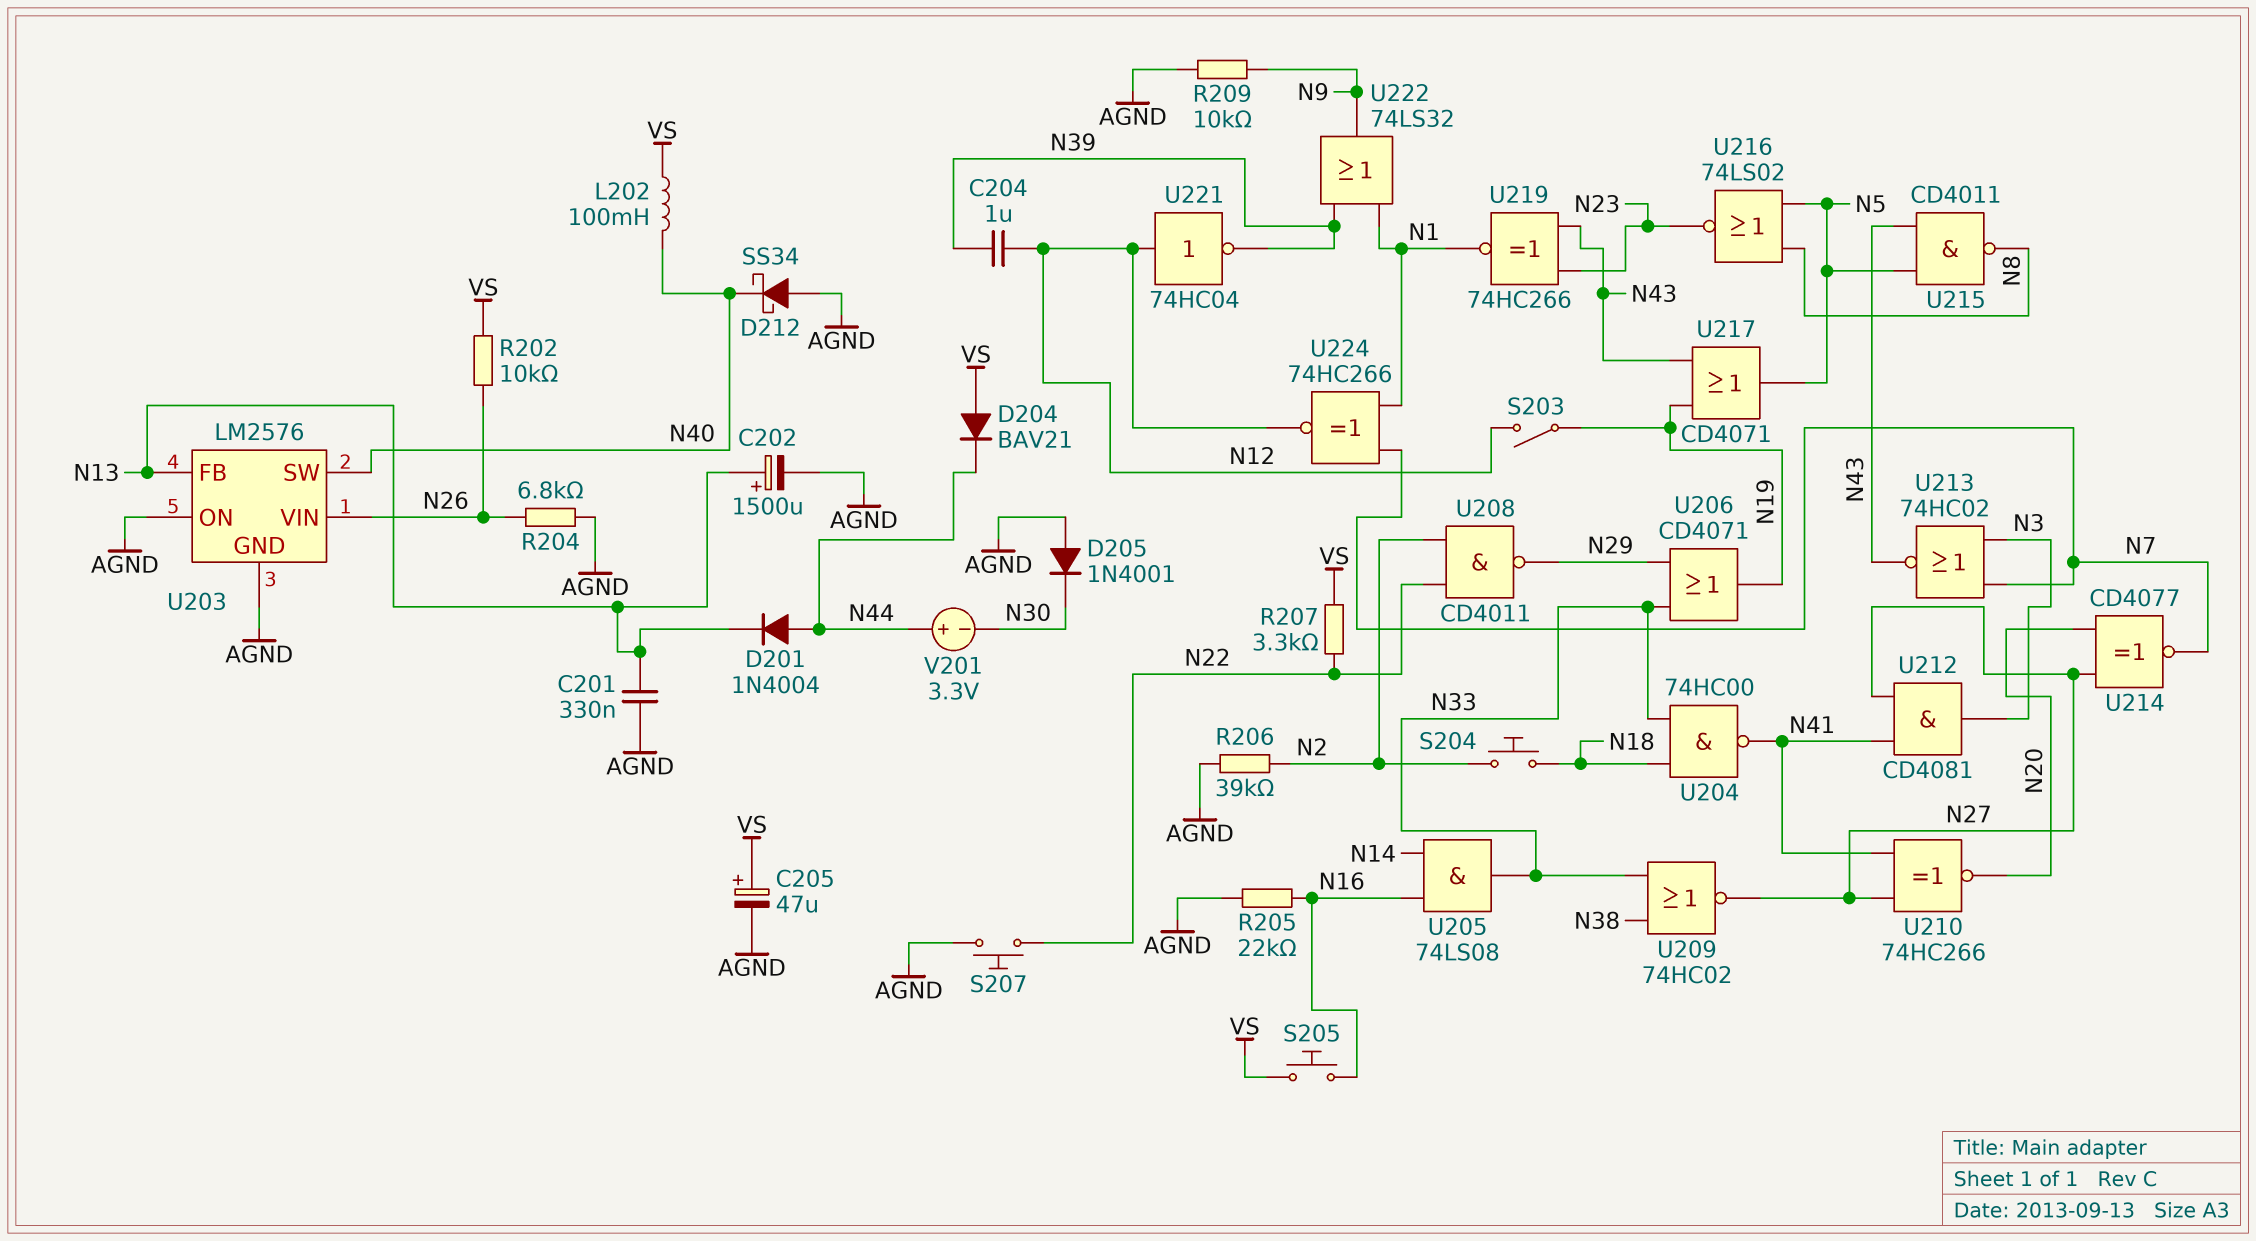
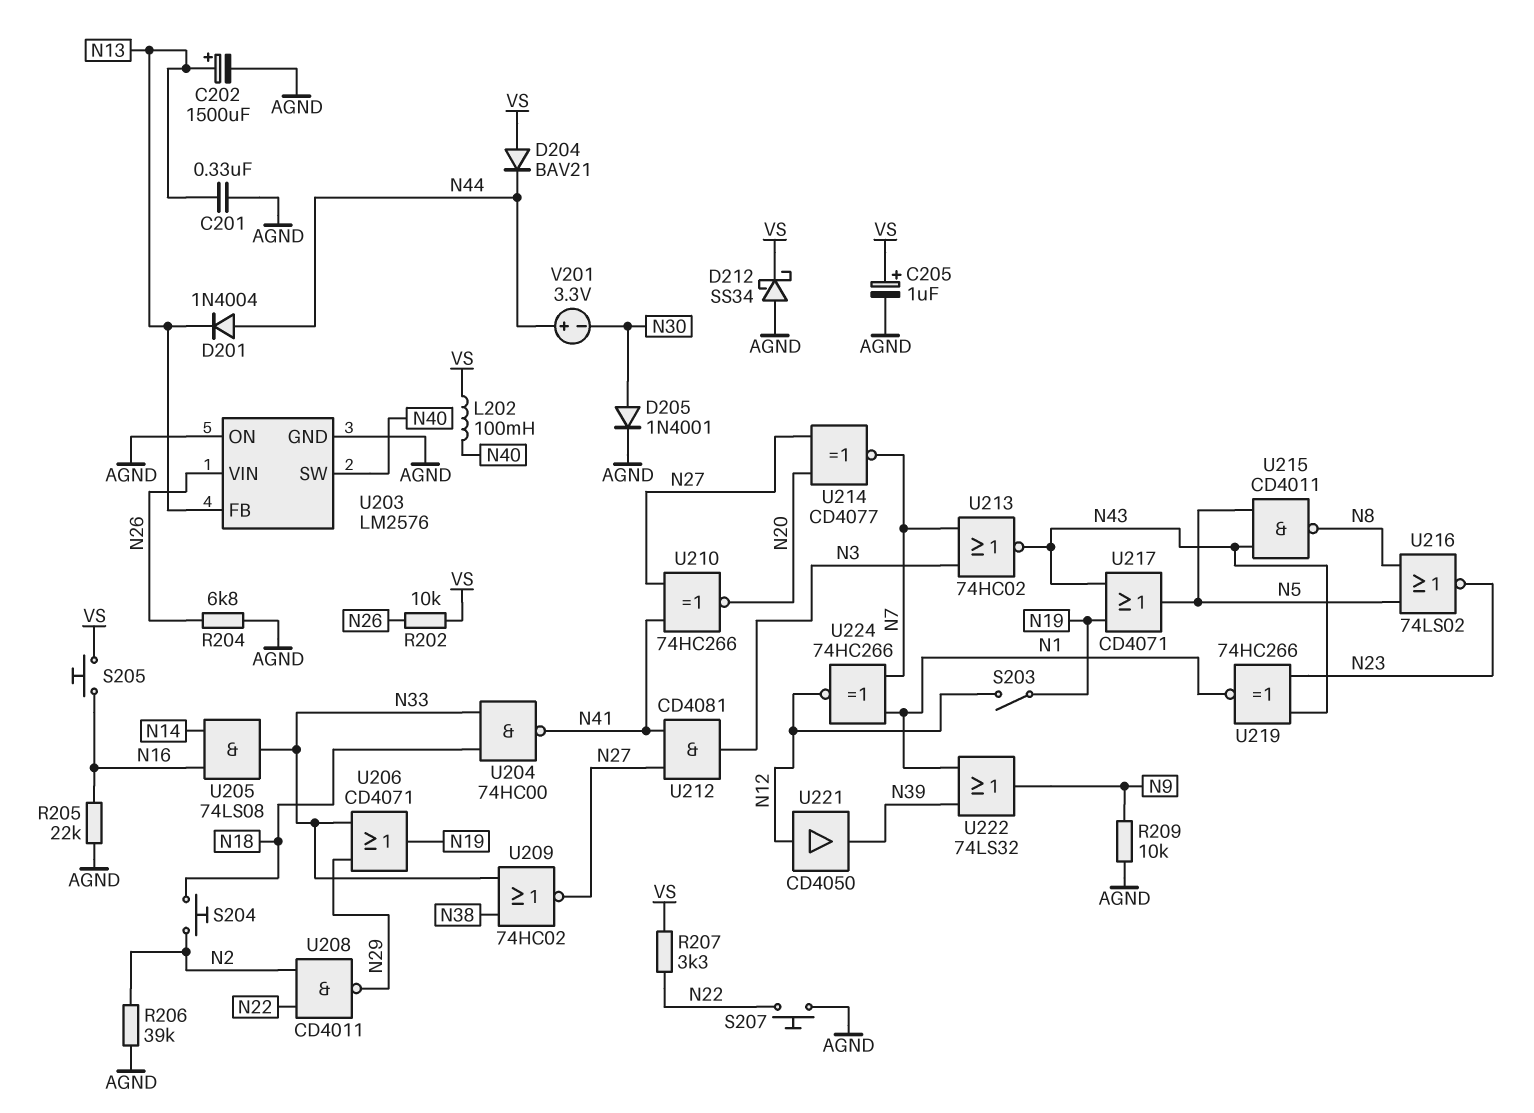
C204: 1uF (N12, N39) -> none
C205: 47uF (plus VS, minus AGND) -> 1uF (plus VS, minus AGND)
D205: diode 1N4001 (A AGND, K N30) -> diode 1N4001 (A N30, K AGND)
D212: schottky SS34 (A AGND, K N40) -> schottky SS34 (A AGND, K VS)
U221: NOT 74HC04 (in N12, out N39) -> buffer CD4050 (in N12, out N39)

